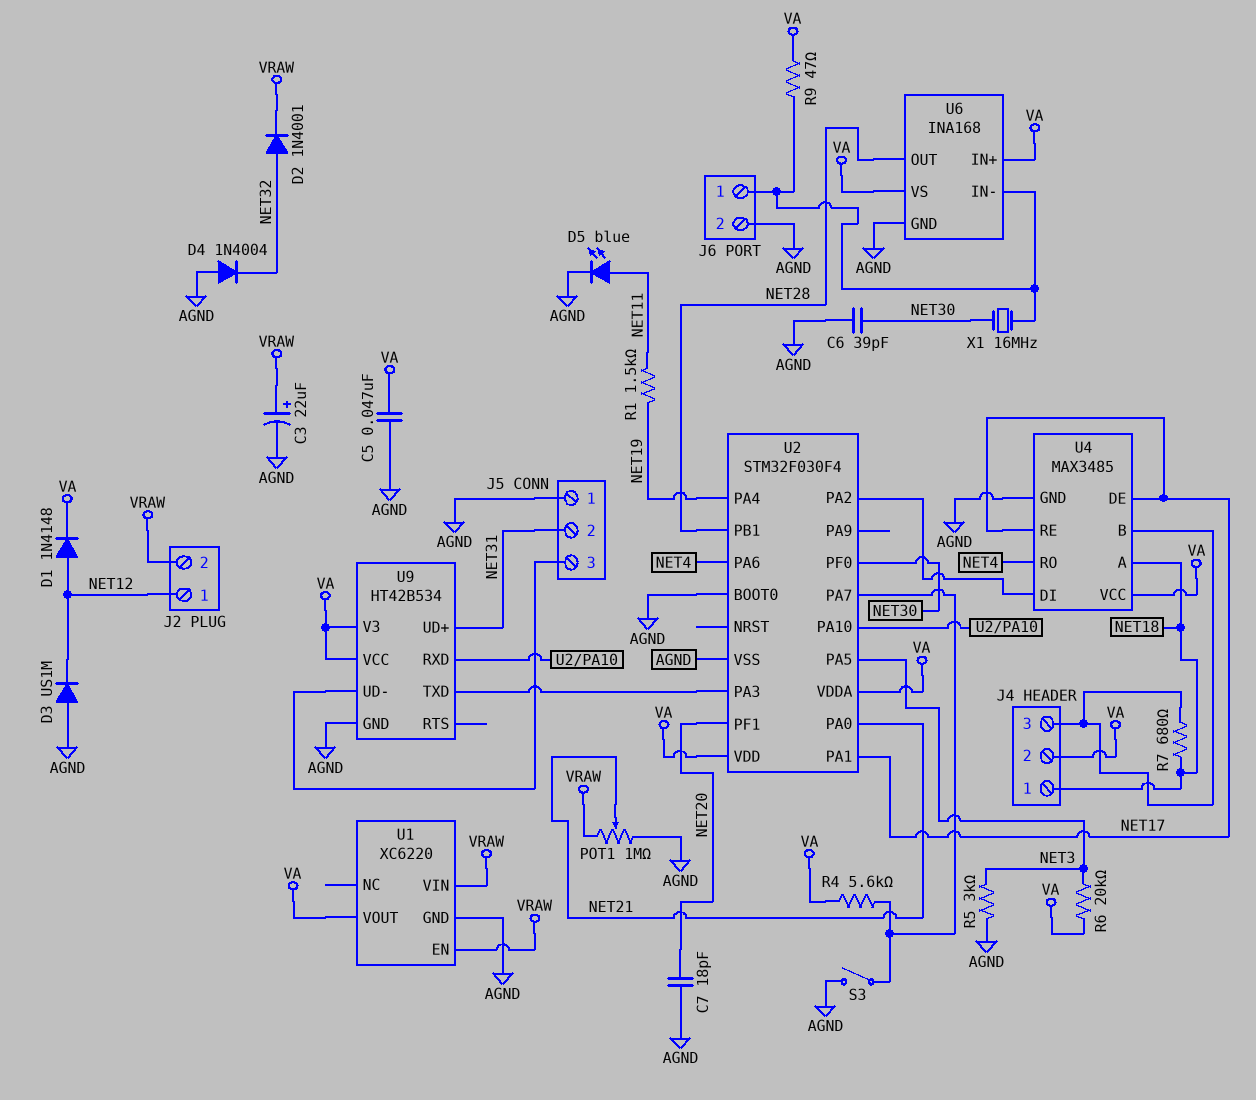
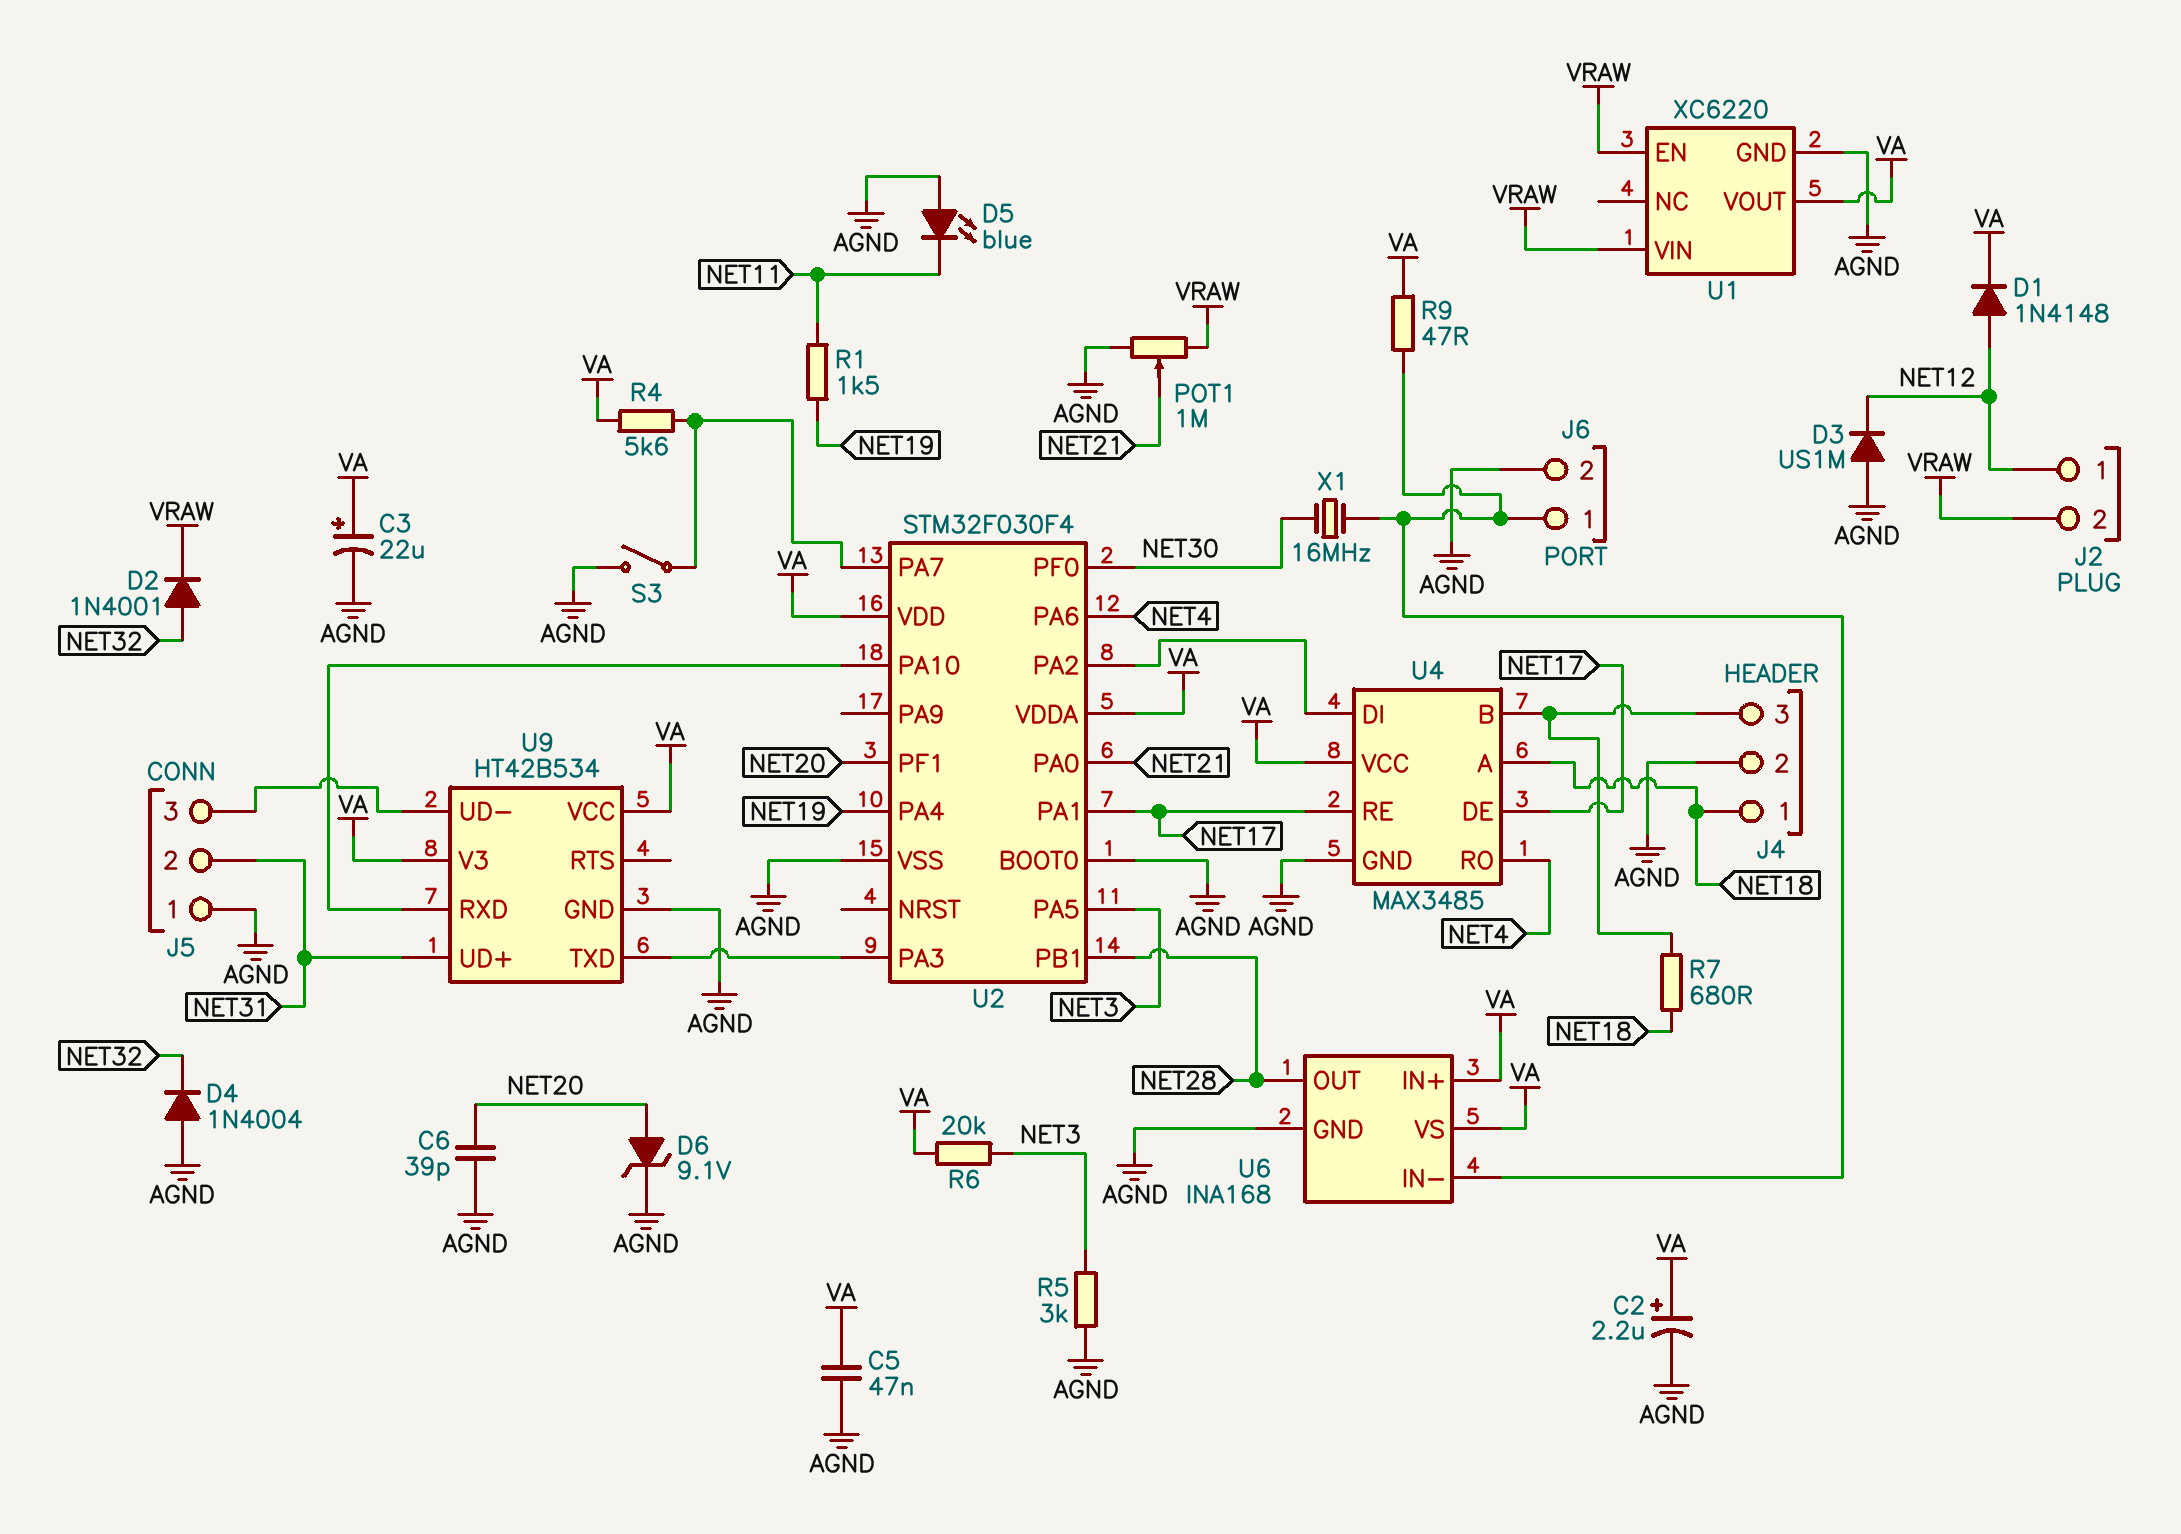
C2: none -> 2.2uF (plus VA, minus AGND)
C3: 22uF (plus VRAW, minus AGND) -> 22uF (plus VA, minus AGND)
C6: 39pF (AGND, NET30) -> 39pF (AGND, NET20)
C7: 18pF (AGND, NET20) -> none
D5: LED blue (A NET11, K AGND) -> LED blue (A AGND, K NET11)
D6: none -> zener 9.1V (A NET20, K AGND)
J4 pin 2: VA -> AGND

